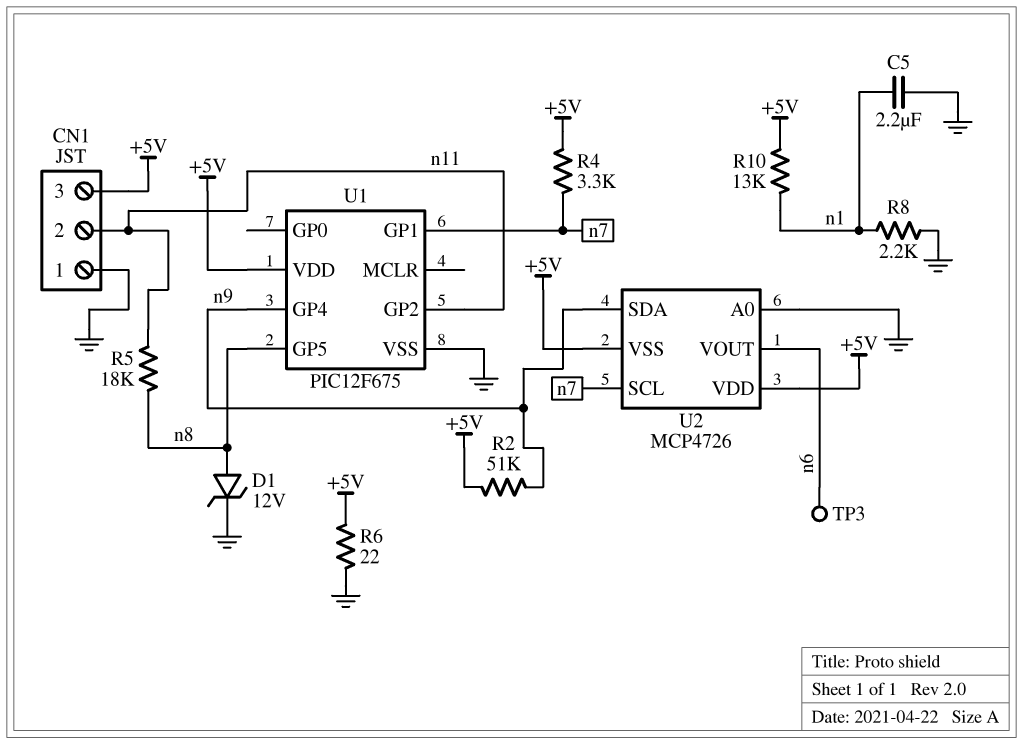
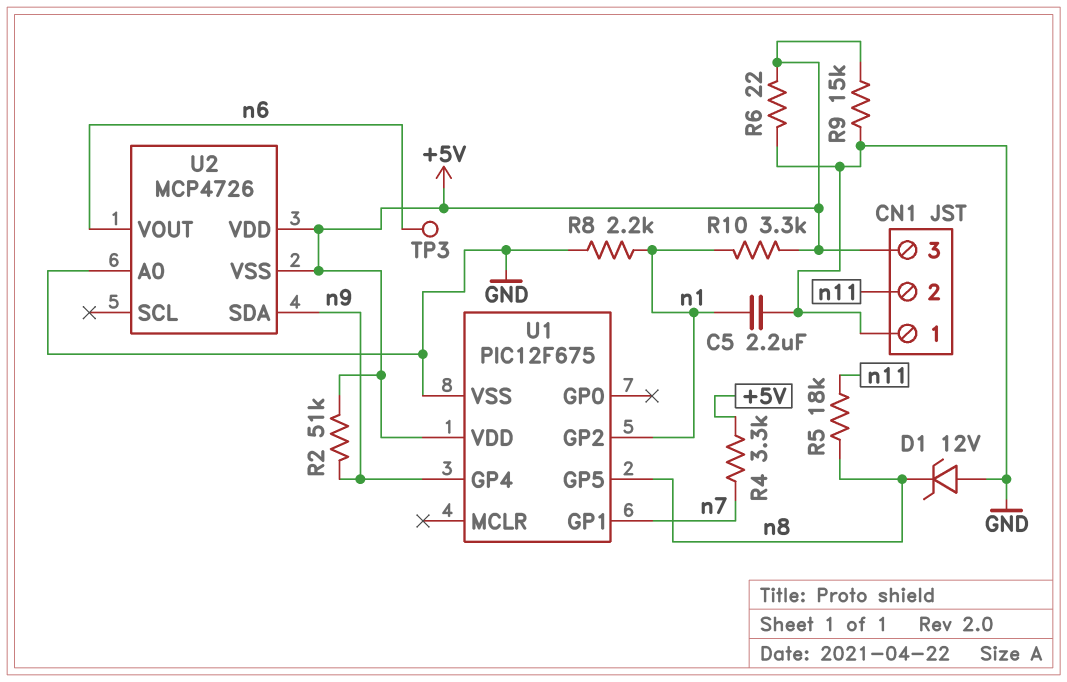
D1: zener 12V (A n8, K GND) -> zener 12V (A GND, K n8)
R9: none -> 15k (+5V, GND)
R10: 13k (+5V, n1) -> 3.3k (+5V, n1)
U1 pin GP2: n11 -> n1
U2 pin SCL: n7 -> none

